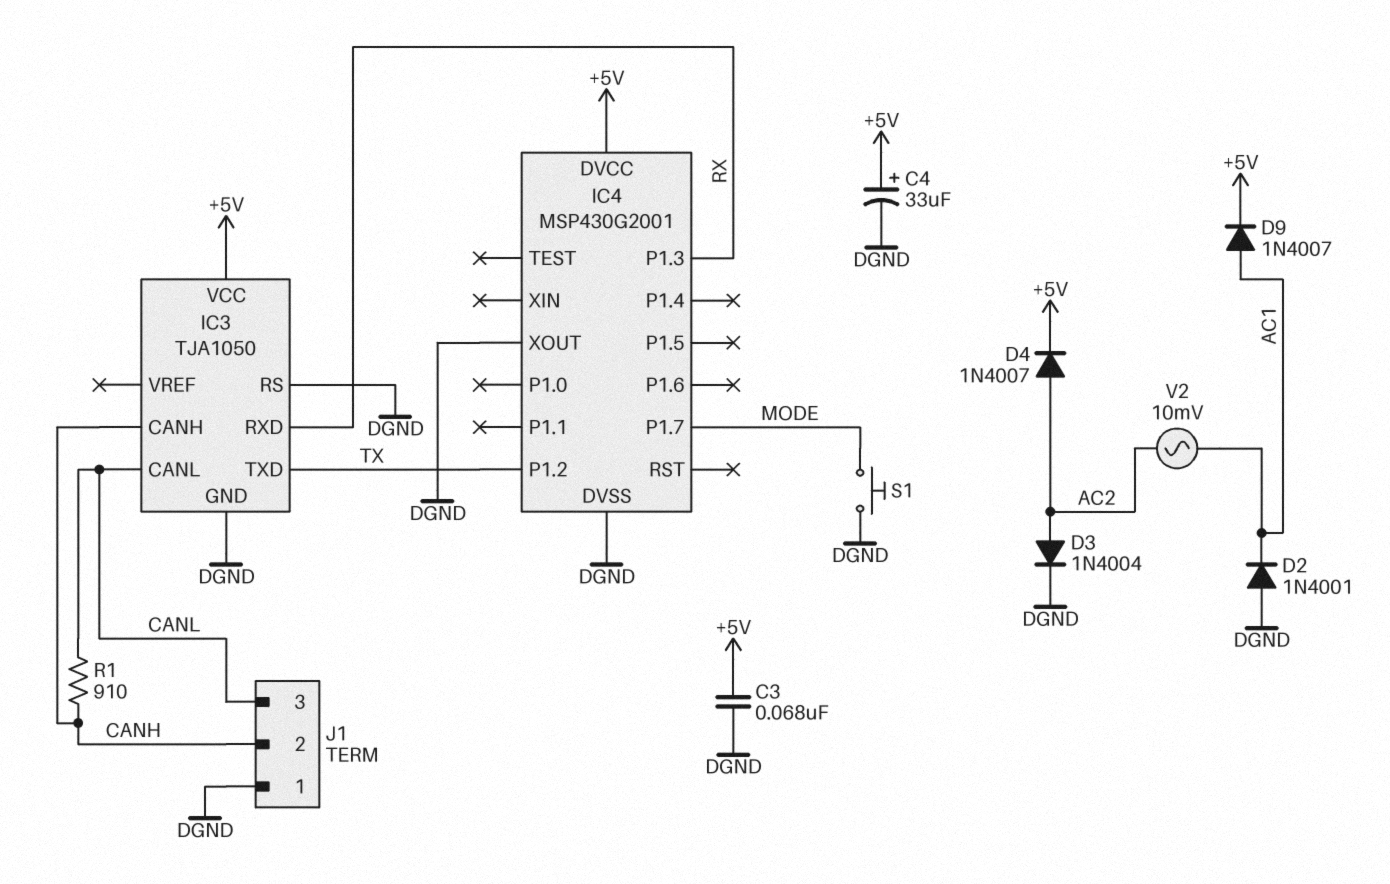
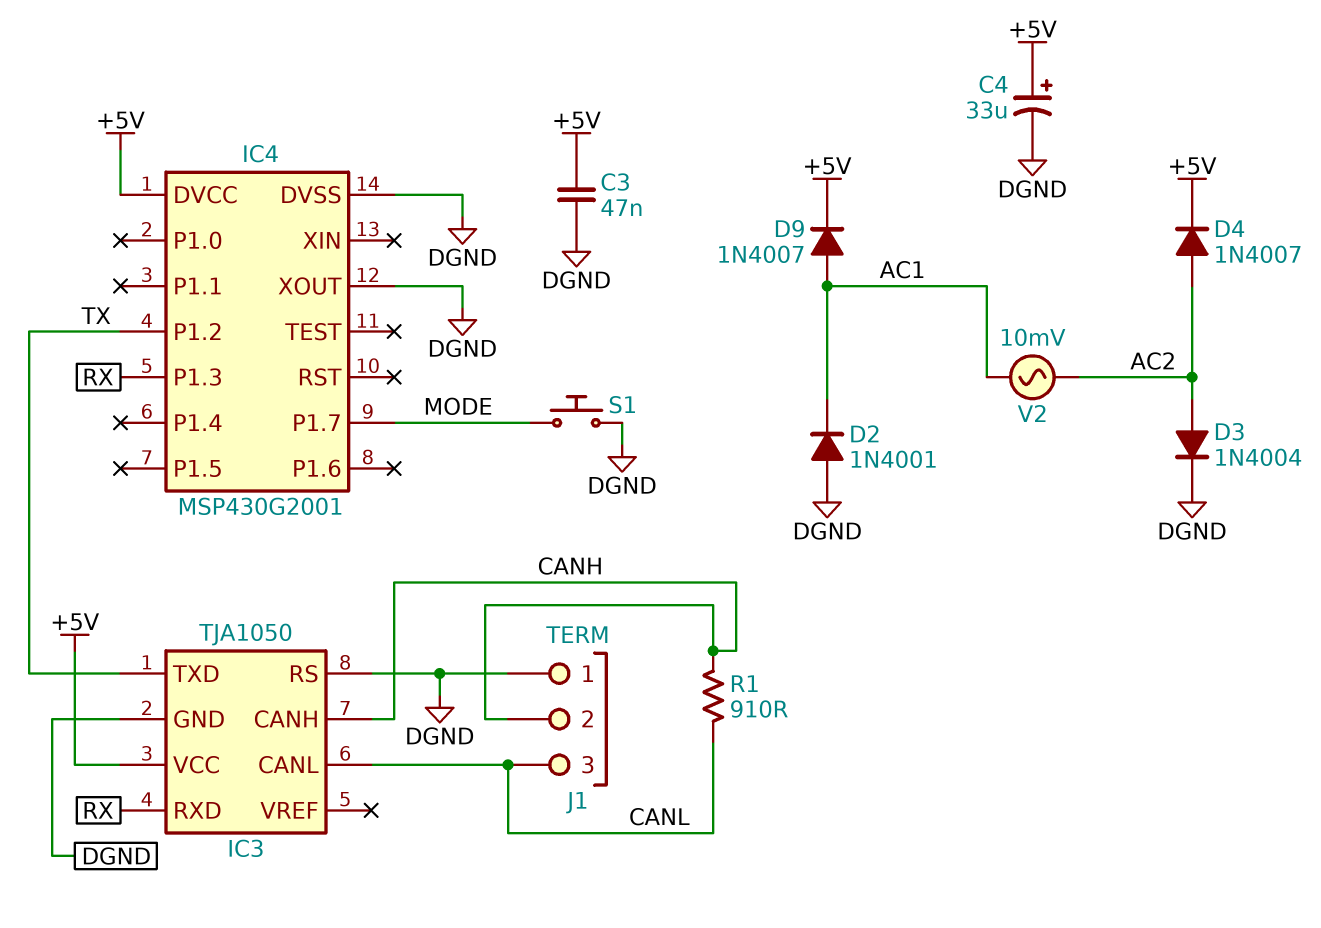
C3: 68nF (+5V, DGND) -> 47nF (+5V, DGND)

